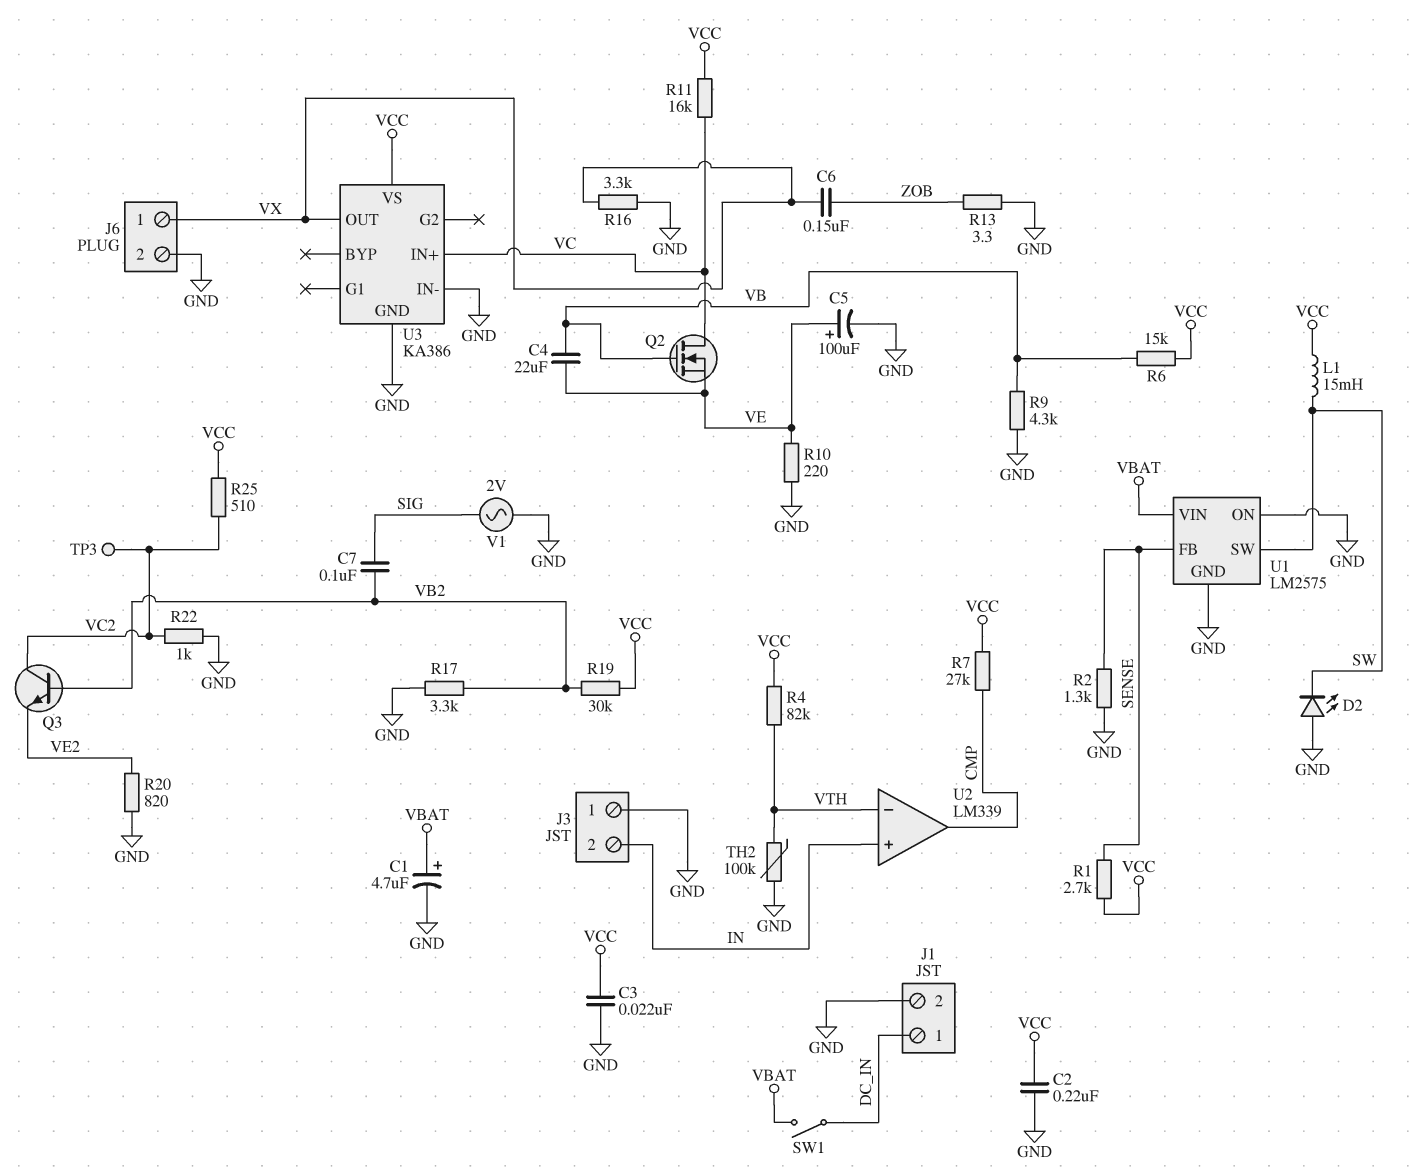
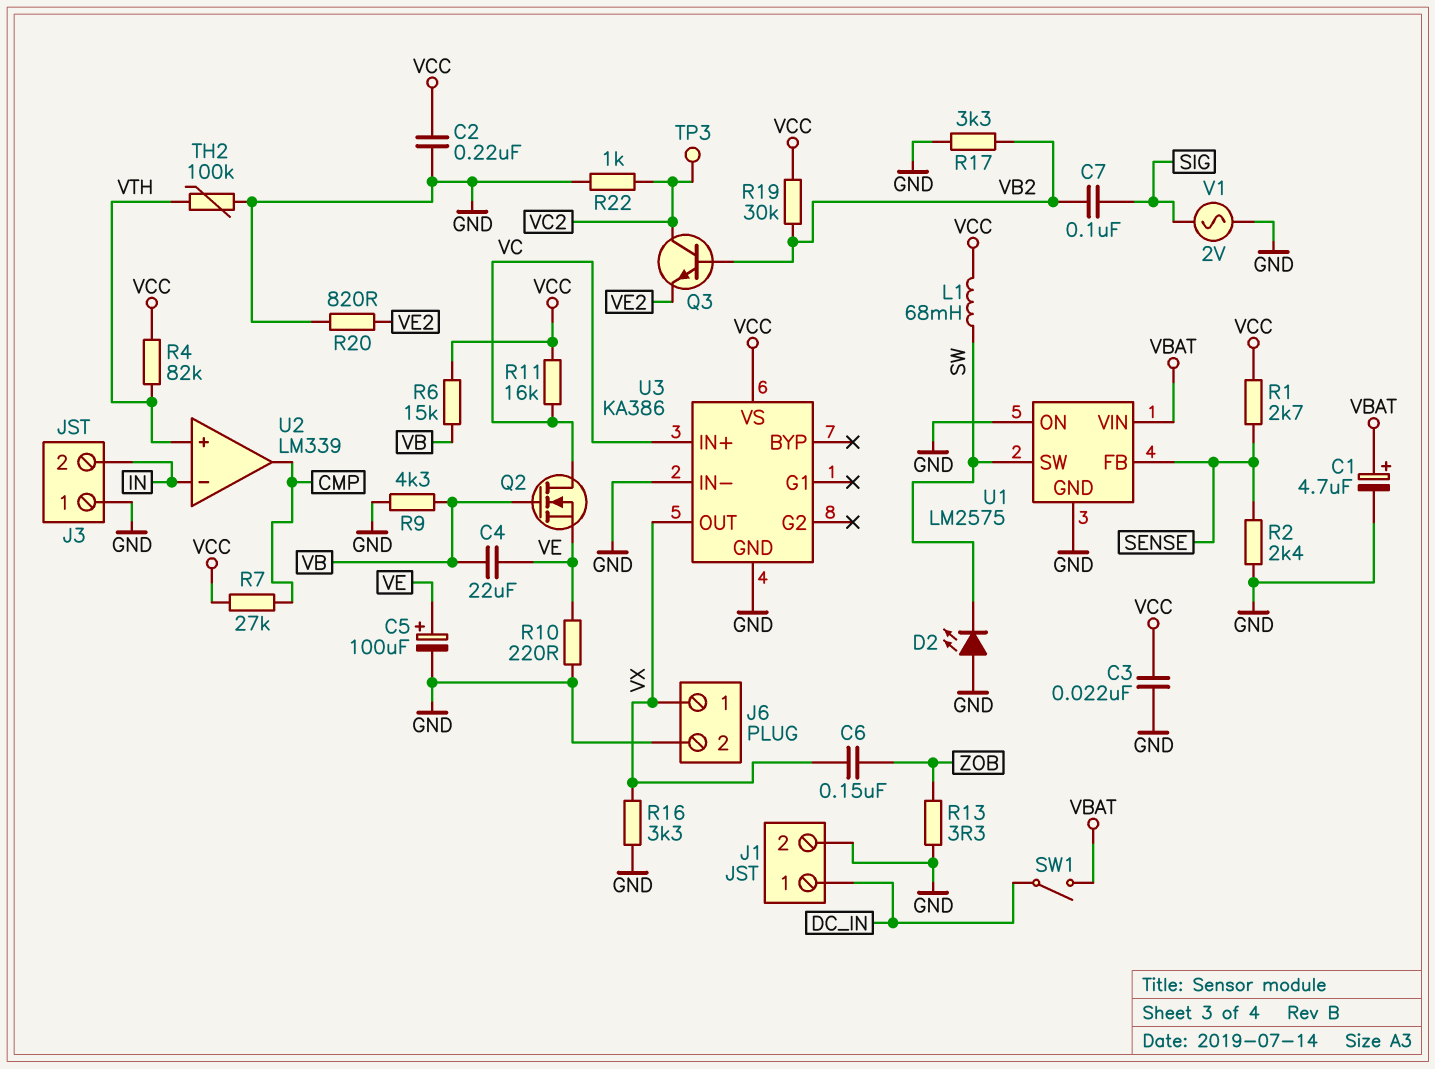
L1: 15mH (SW, VCC) -> 68mH (SW, VCC)
R2: 1.3k (GND, SENSE) -> 2.4k (GND, SENSE)
R25: 510 (VC2, VCC) -> none
U2 pin in+: IN -> VTH
U2 pin in-: VTH -> IN

